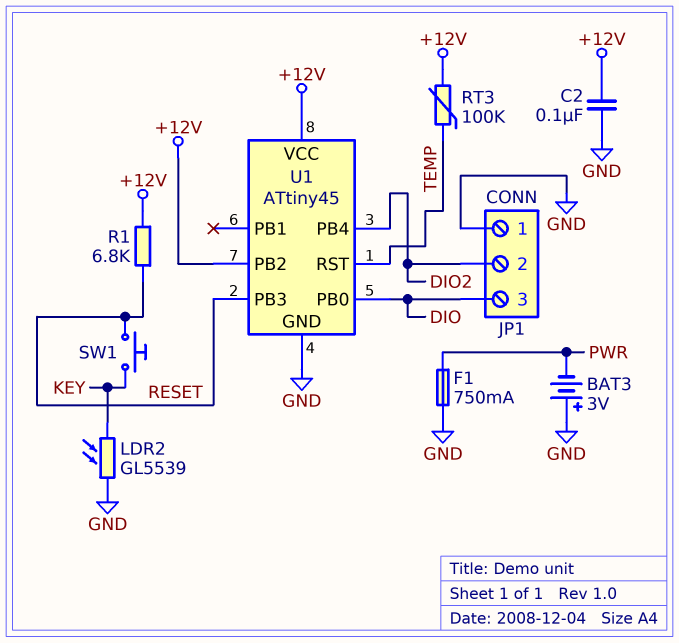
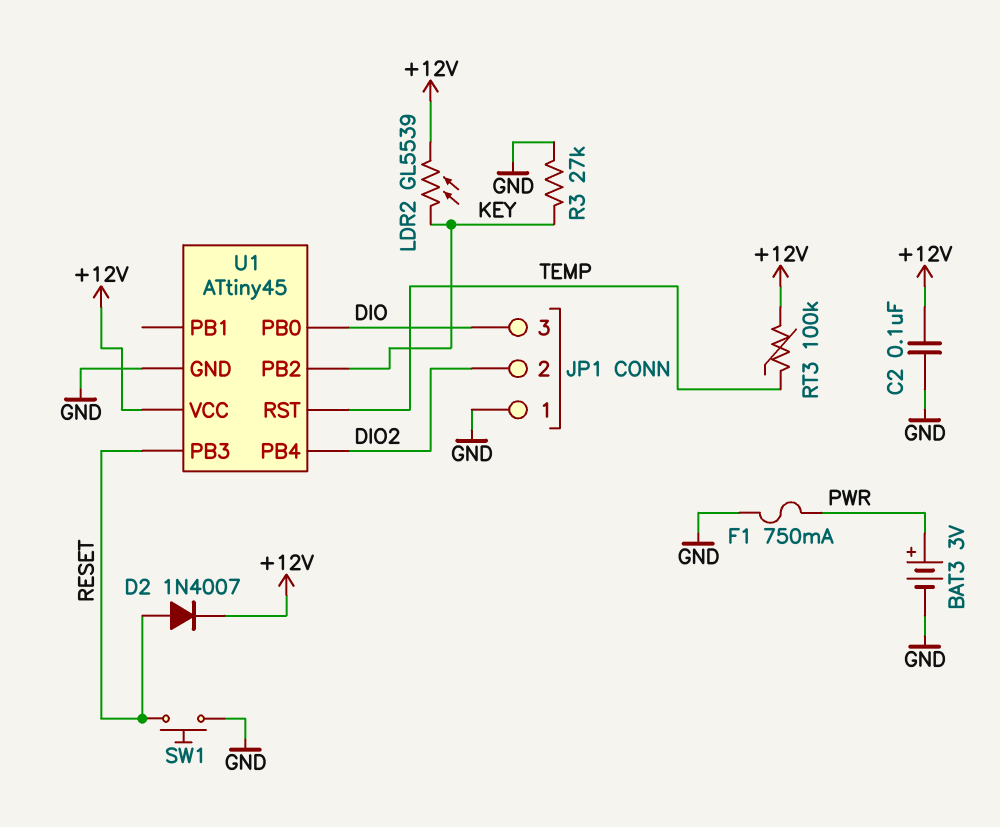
BAT3: 3V (plus GND, minus PWR) -> 3V (plus PWR, minus GND)
D2: none -> diode 1N4007 (A RESET, K +12V)
LDR2: GL5539 (GND, KEY) -> GL5539 (+12V, KEY)
R1: 6.8k (+12V, RESET) -> none
R3: none -> 27k (GND, KEY)
SW1: button (KEY, RESET) -> button (GND, RESET)
U1 pin PB2: +12V -> KEY

